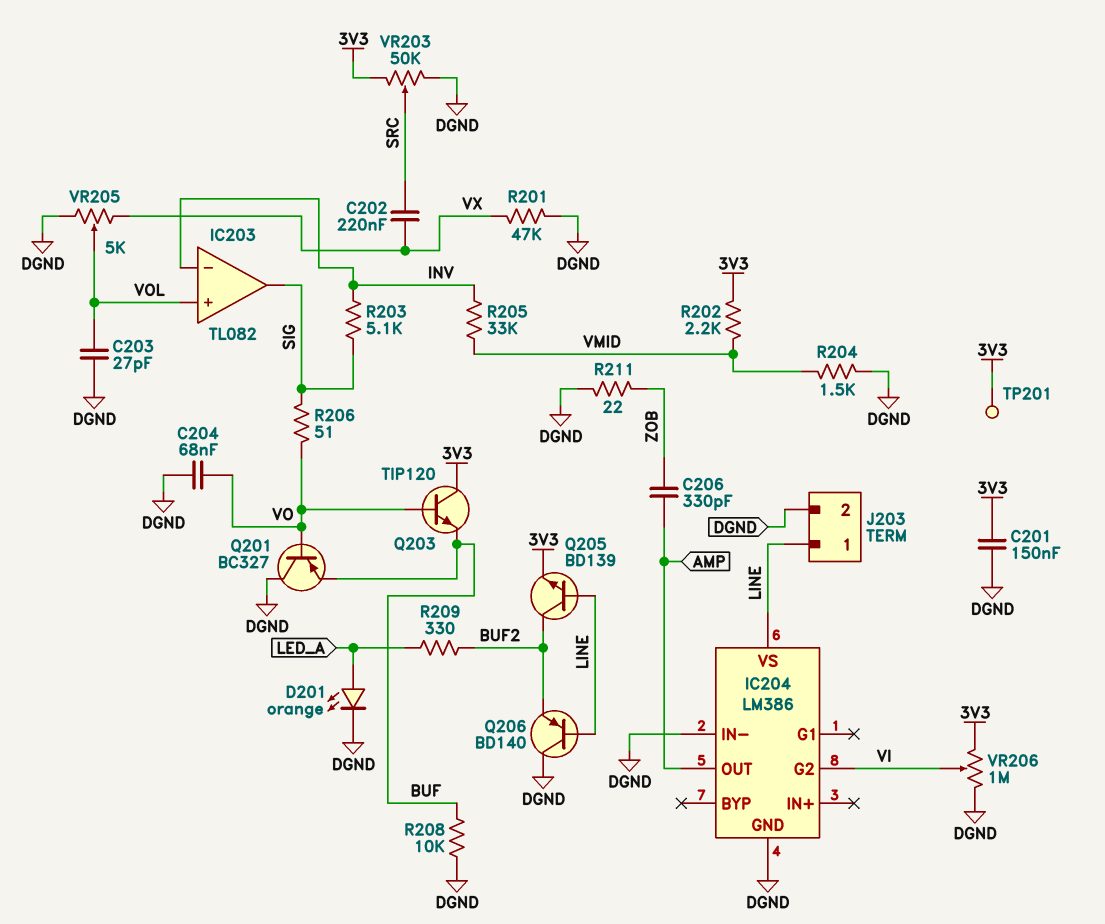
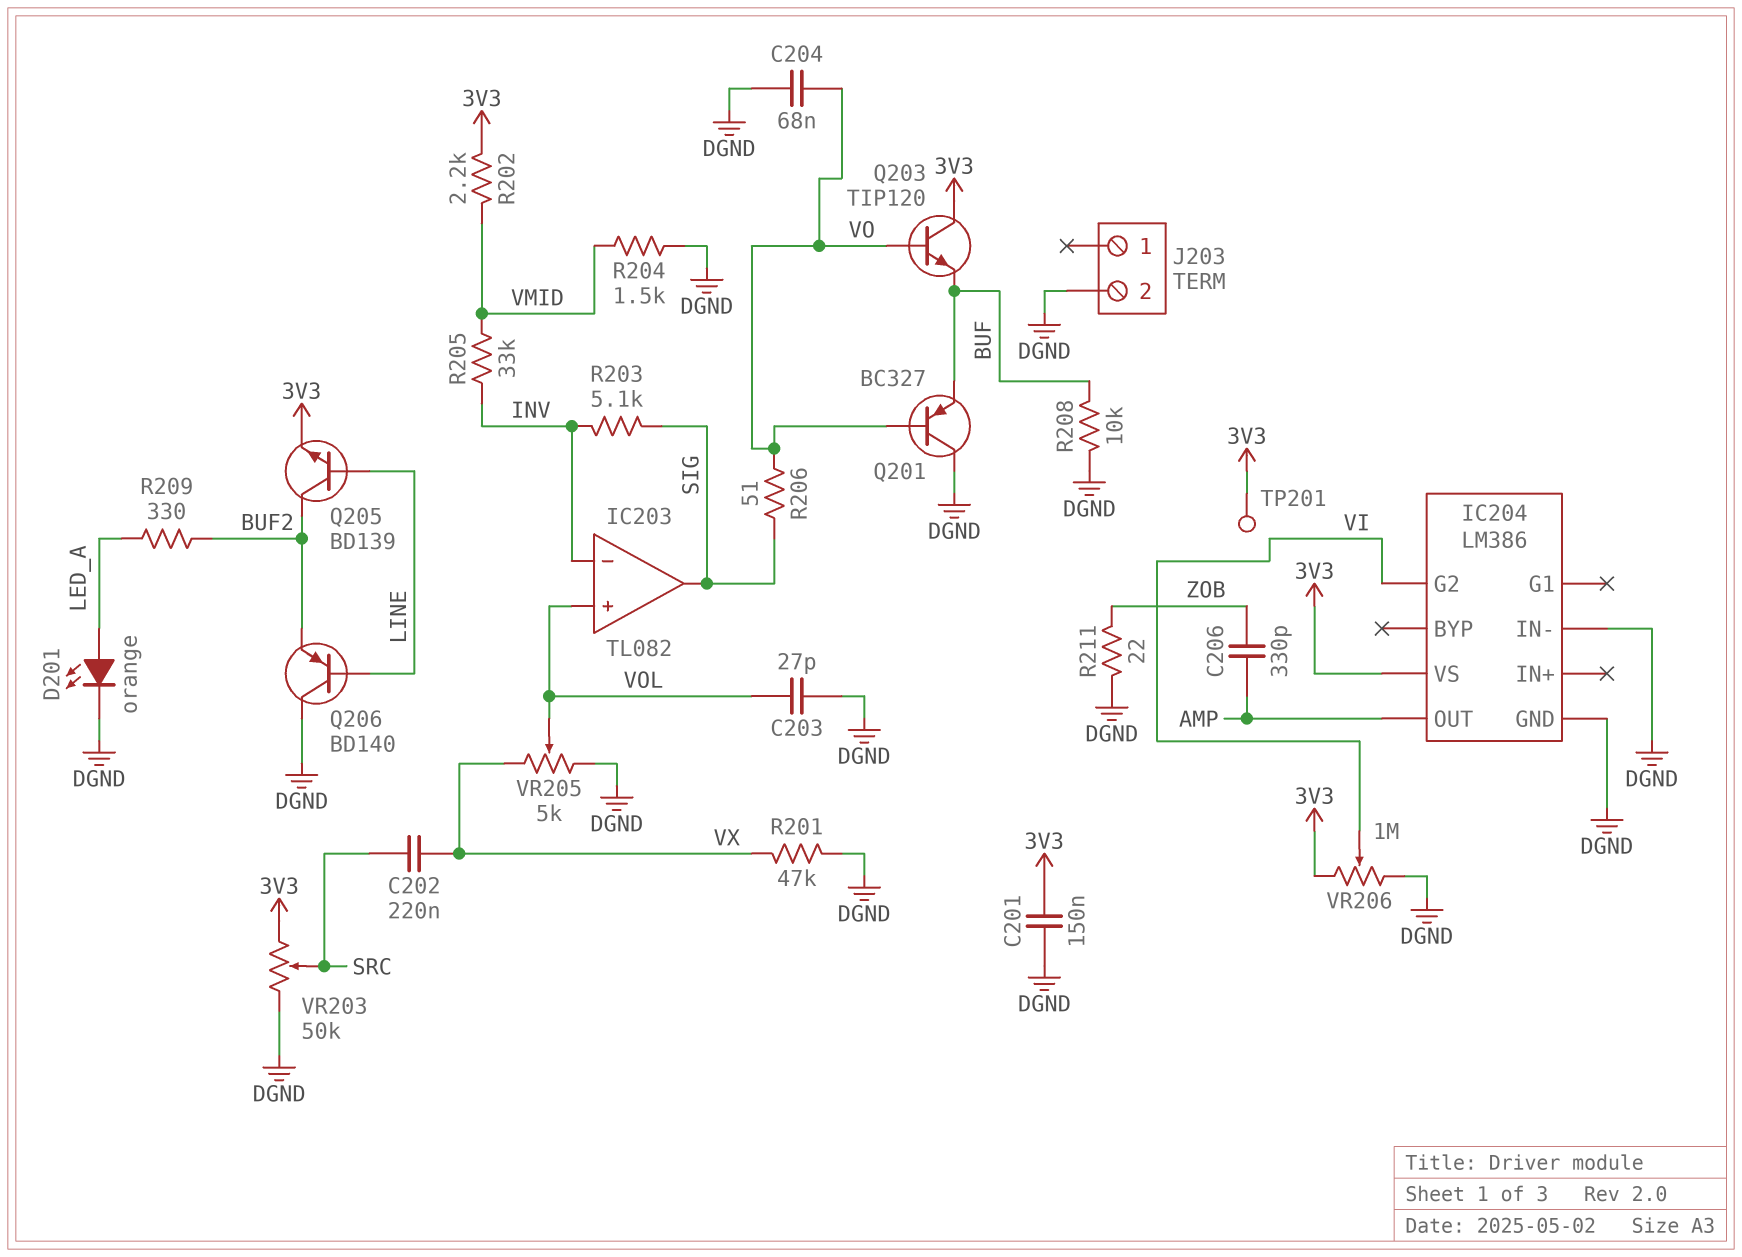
IC204 pin VS: LINE -> 3V3
J203 pin 1: LINE -> none

